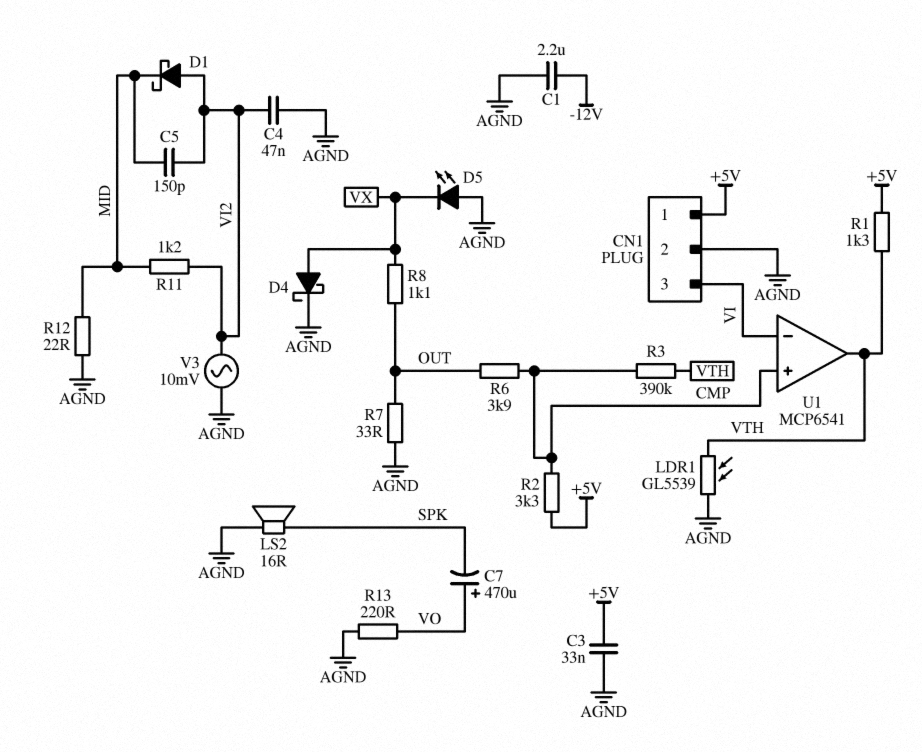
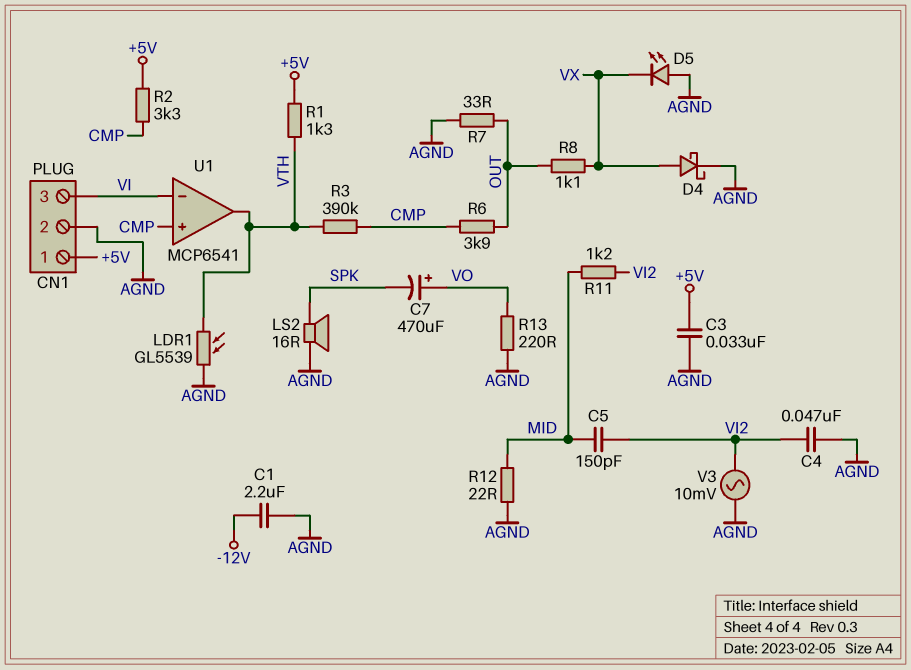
D1: schottky (A VI2, K MID) -> none

